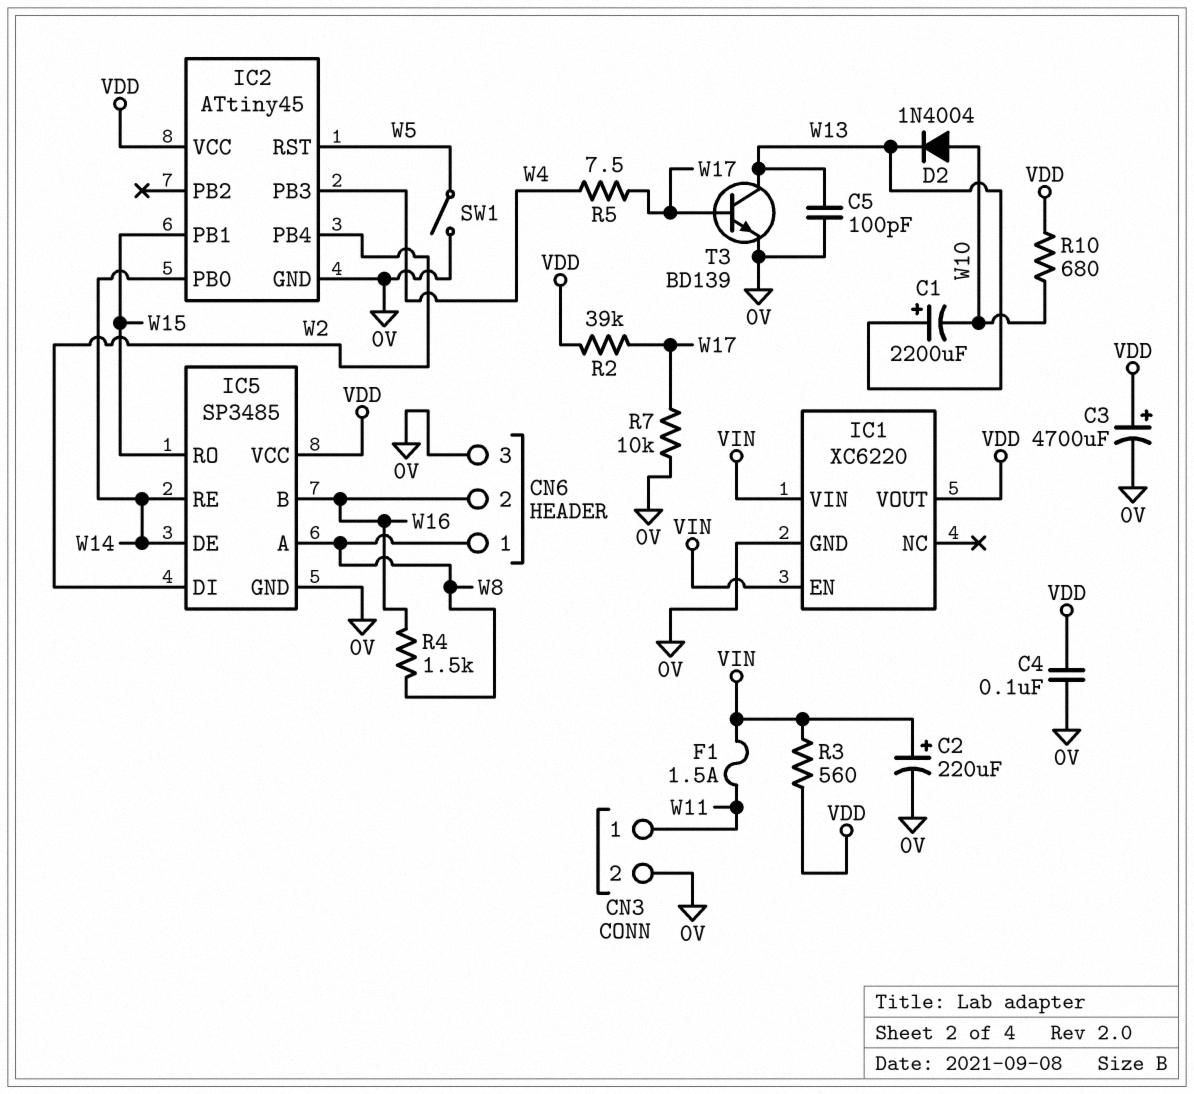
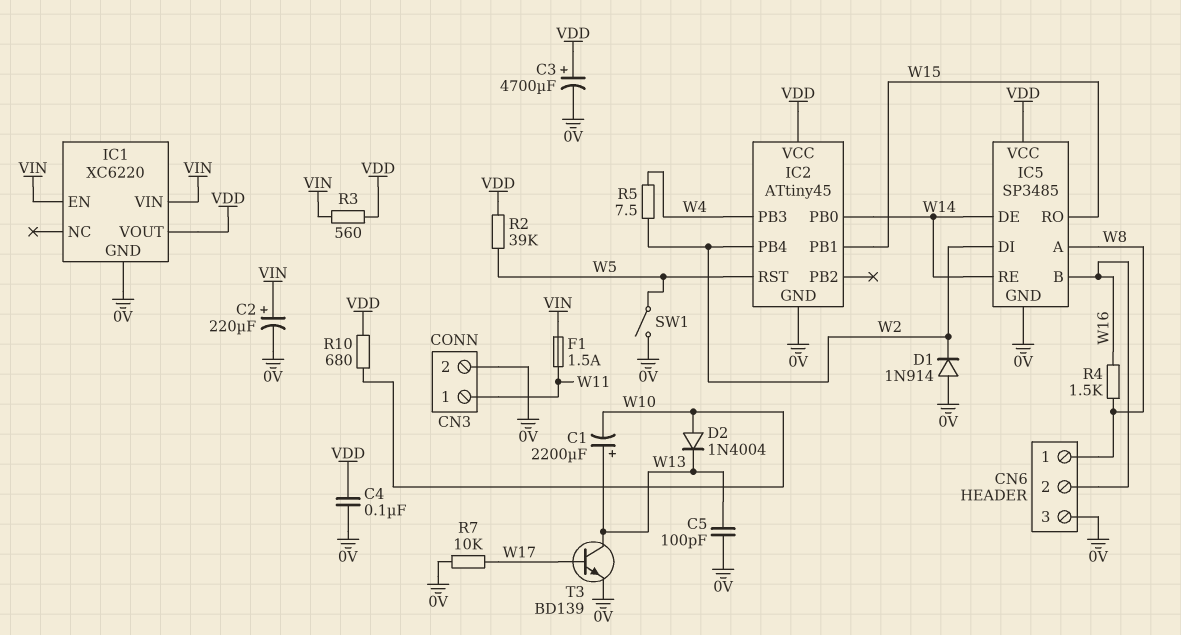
D1: none -> diode 1N914 (A 0V, K W2)
R2: 39k (VDD, W17) -> 39k (VDD, W5)
R5: 7.5 (W4, W17) -> 7.5 (W2, W4)

